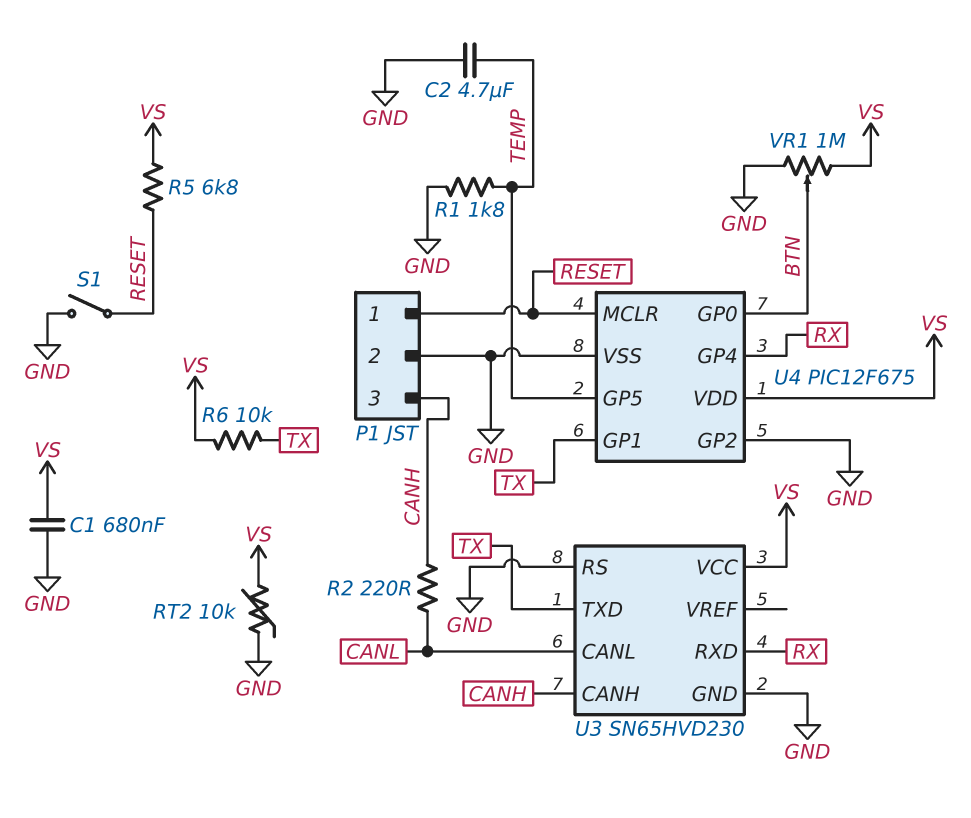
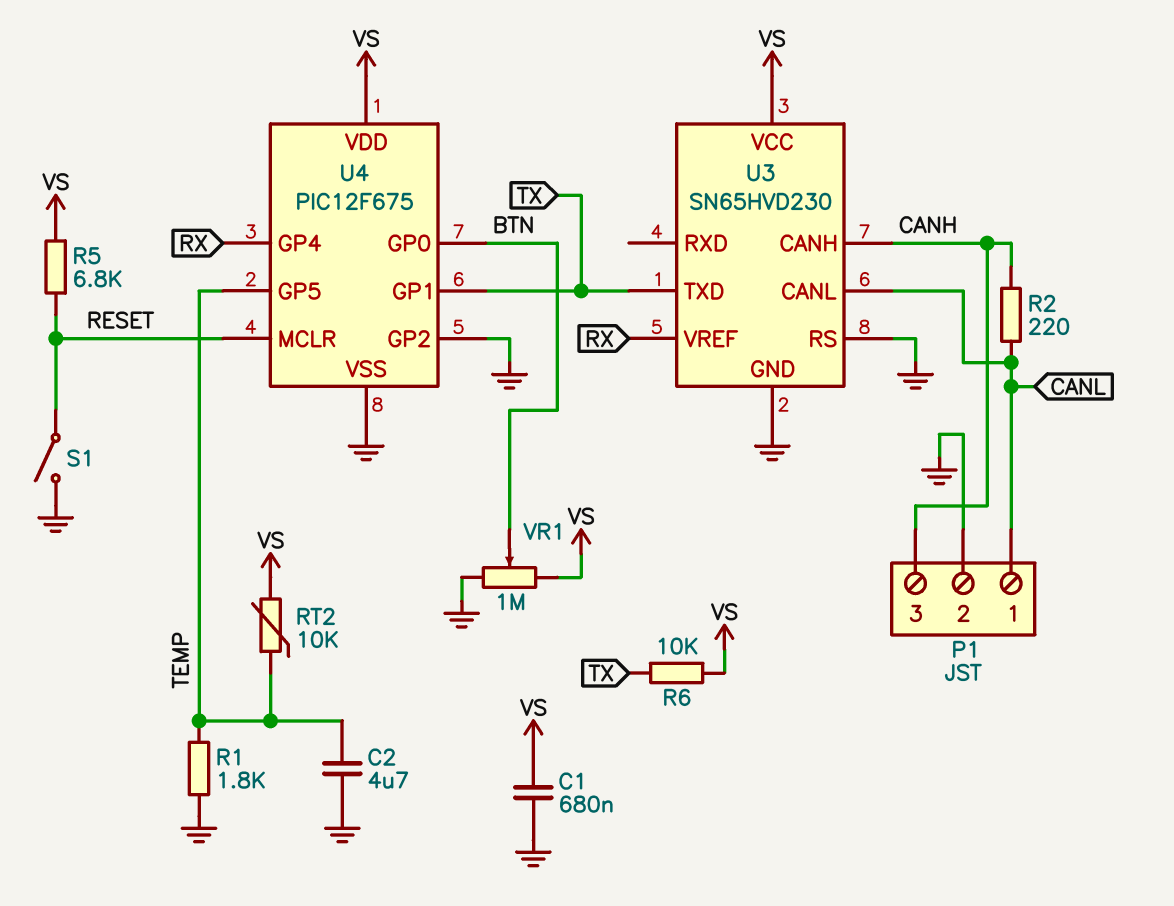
P1 pin 1: RESET -> CANL
RT2: 10k (GND, VS) -> 10k (TEMP, VS)
U3 pin RXD: RX -> none
U3 pin VREF: none -> RX

